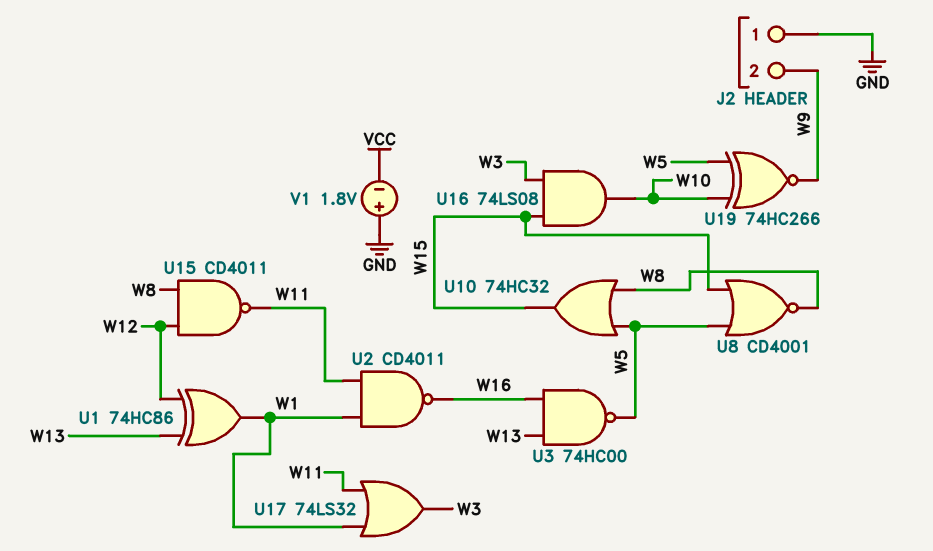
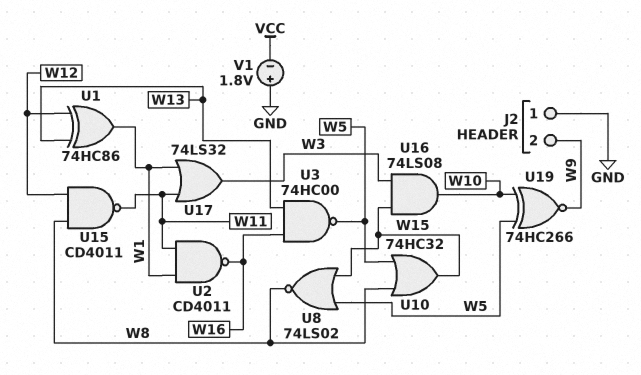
U8: NOR CD4001 (in W5, in W15, out W8) -> NOR 74LS02 (in W5, in W15, out W8)

